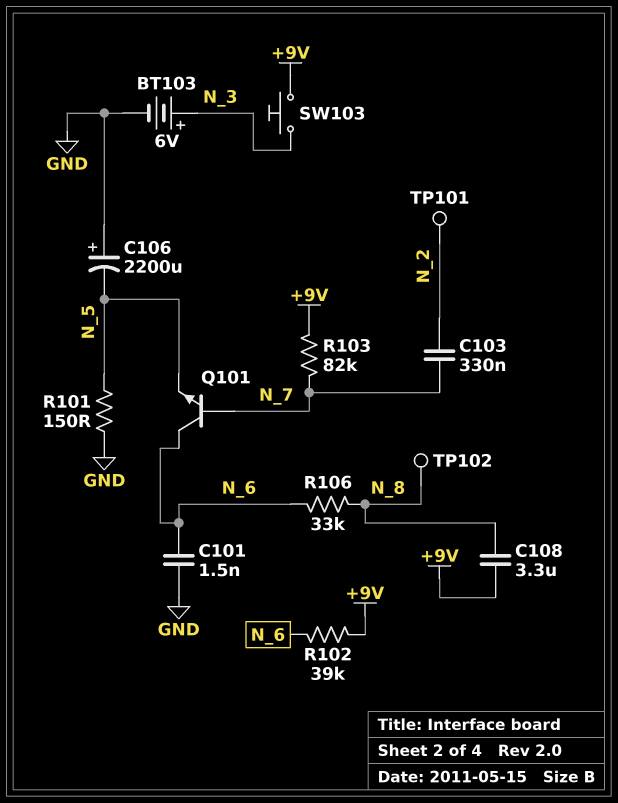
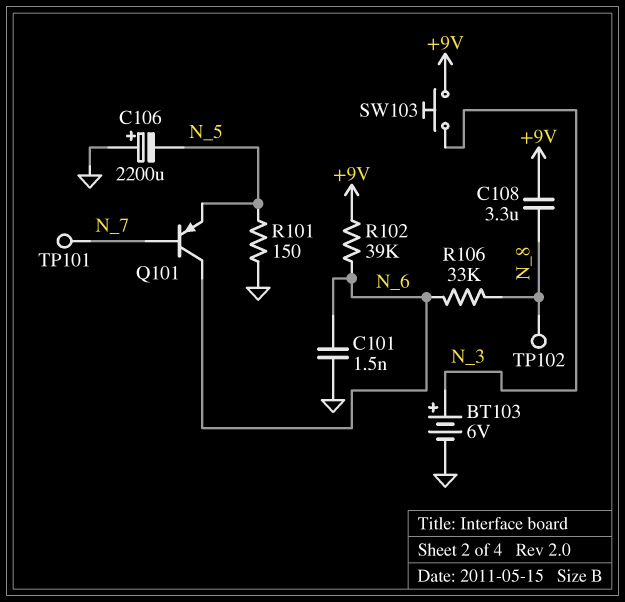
C103: 330nF (N_2, N_7) -> none
Q101: NPN (B N_7, C N_6, E N_5) -> PNP (B N_7, C N_6, E N_5)
R103: 82k (+9V, N_7) -> none
TP101: test point (N_2) -> test point (N_7)

